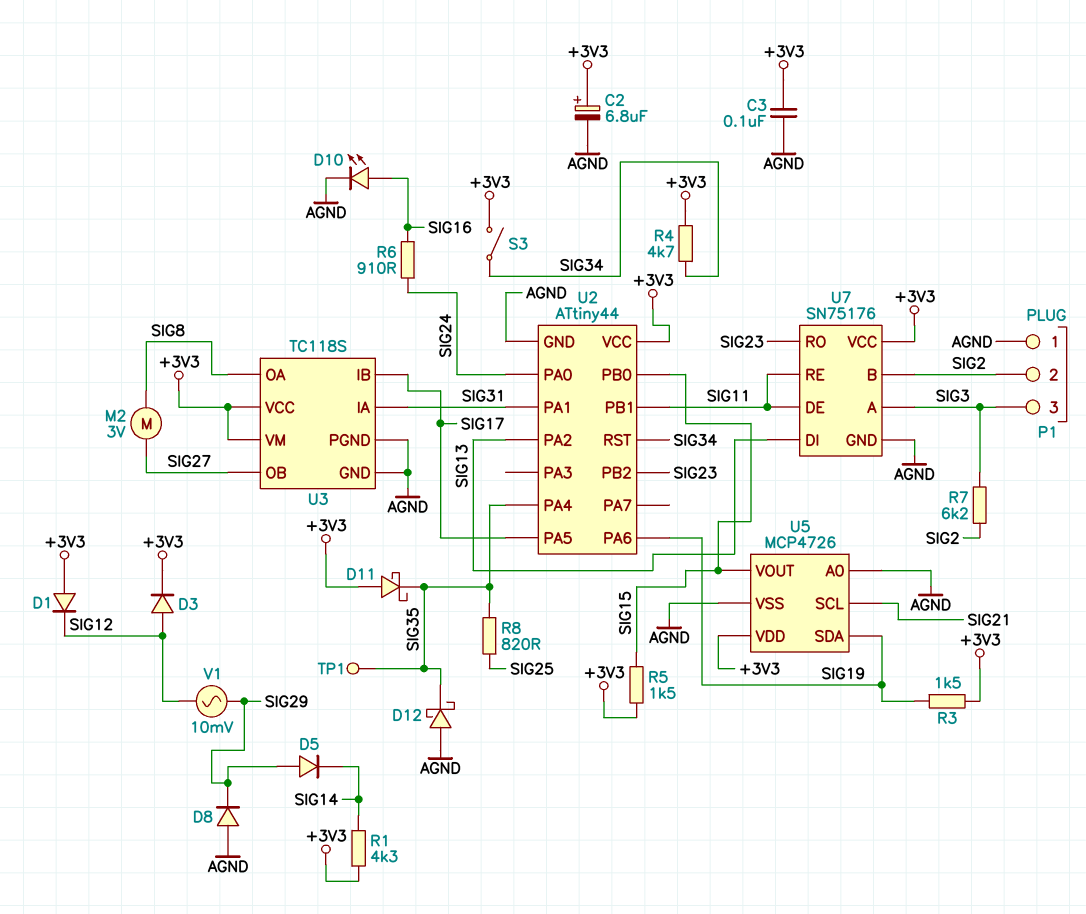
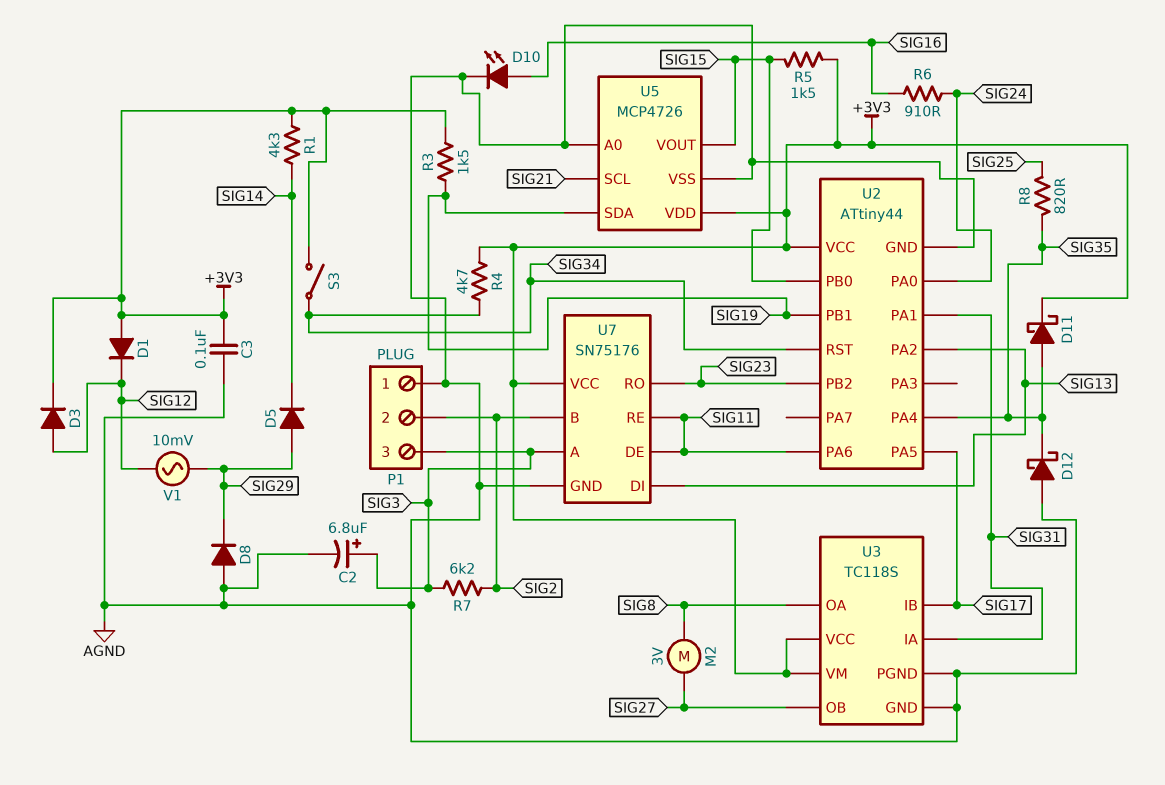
C2: 6.8uF (plus +3V3, minus AGND) -> 6.8uF (plus SIG3, minus AGND)
D11: schottky (A +3V3, K SIG35) -> schottky (A SIG35, K +3V3)
TP1: test point (SIG35) -> none
U2 pin PA6: SIG19 -> SIG11
U2 pin PB1: SIG11 -> SIG19

